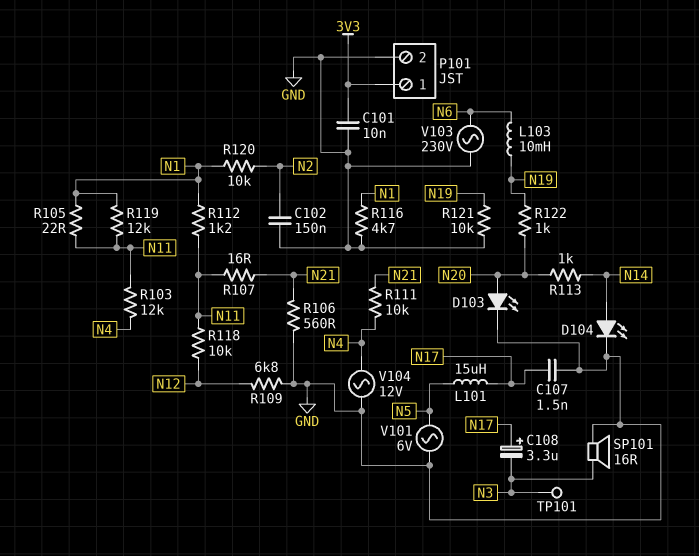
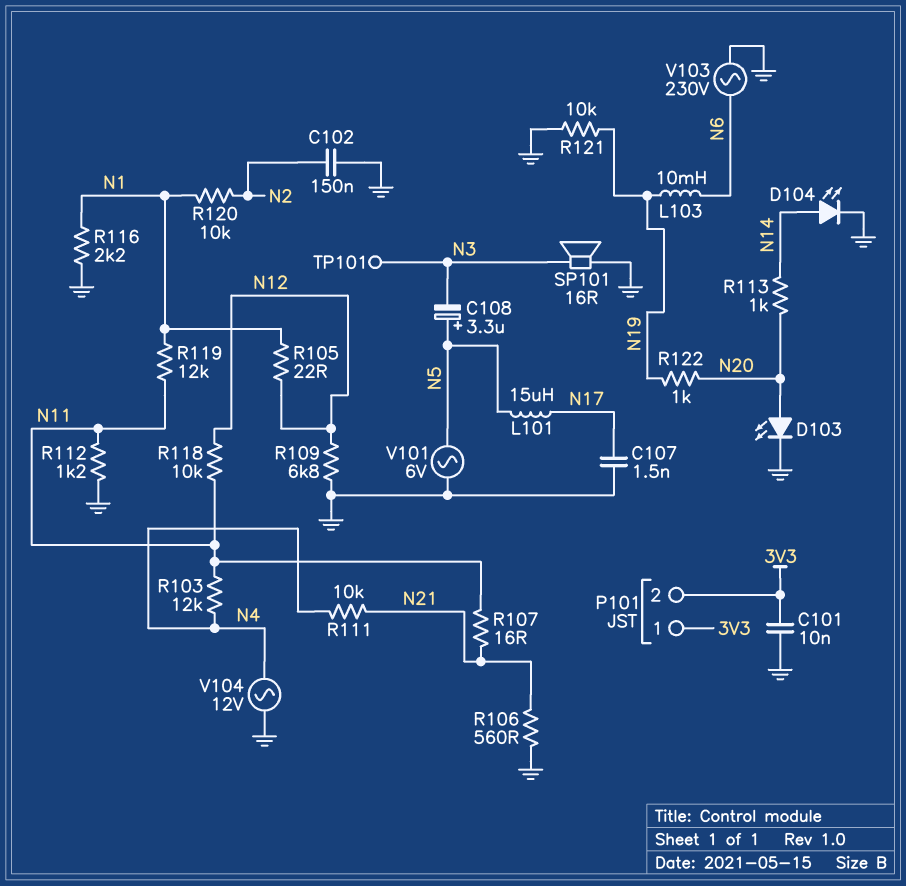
C108: 3.3uF (plus N17, minus N3) -> 3.3uF (plus N5, minus N3)
P101 pin 2: GND -> 3V3
R105: 22 (N1, N11) -> 22 (N1, N12)
R112: 1.2k (N1, N11) -> 1.2k (GND, N11)
R116: 4.7k (GND, N1) -> 2.2k (GND, N1)

